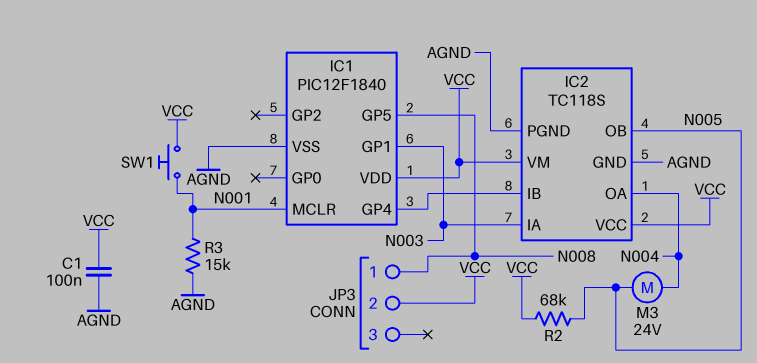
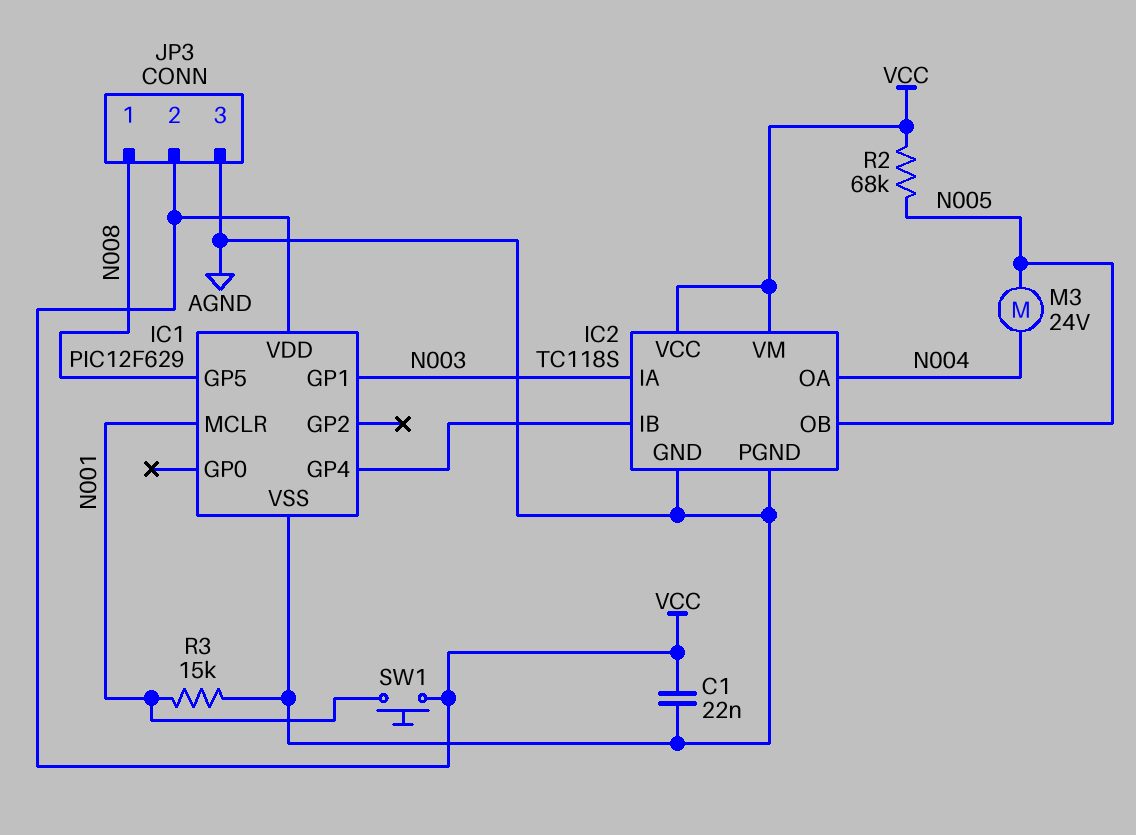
C1: 100nF (AGND, VCC) -> 22nF (AGND, VCC)
IC1: PIC12F1840 -> PIC12F629
JP3 pin 3: none -> AGND

